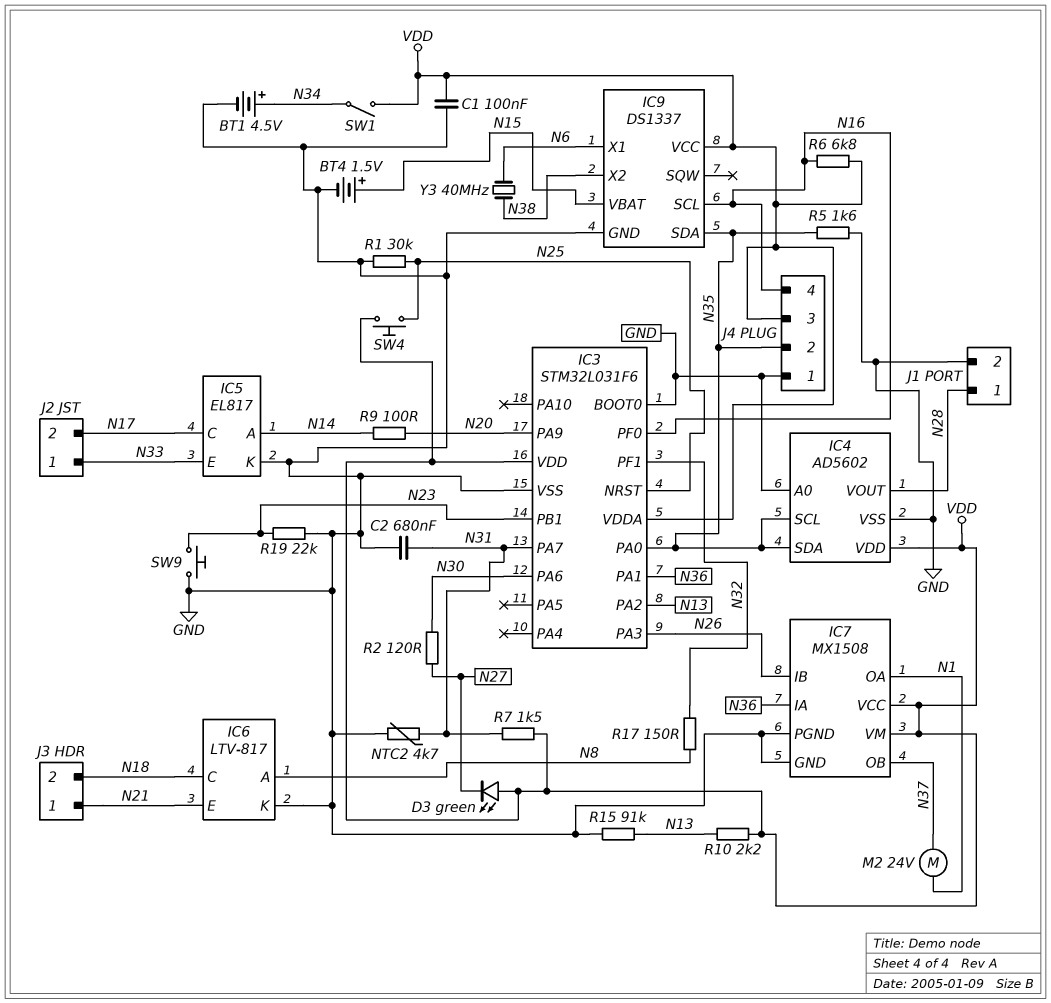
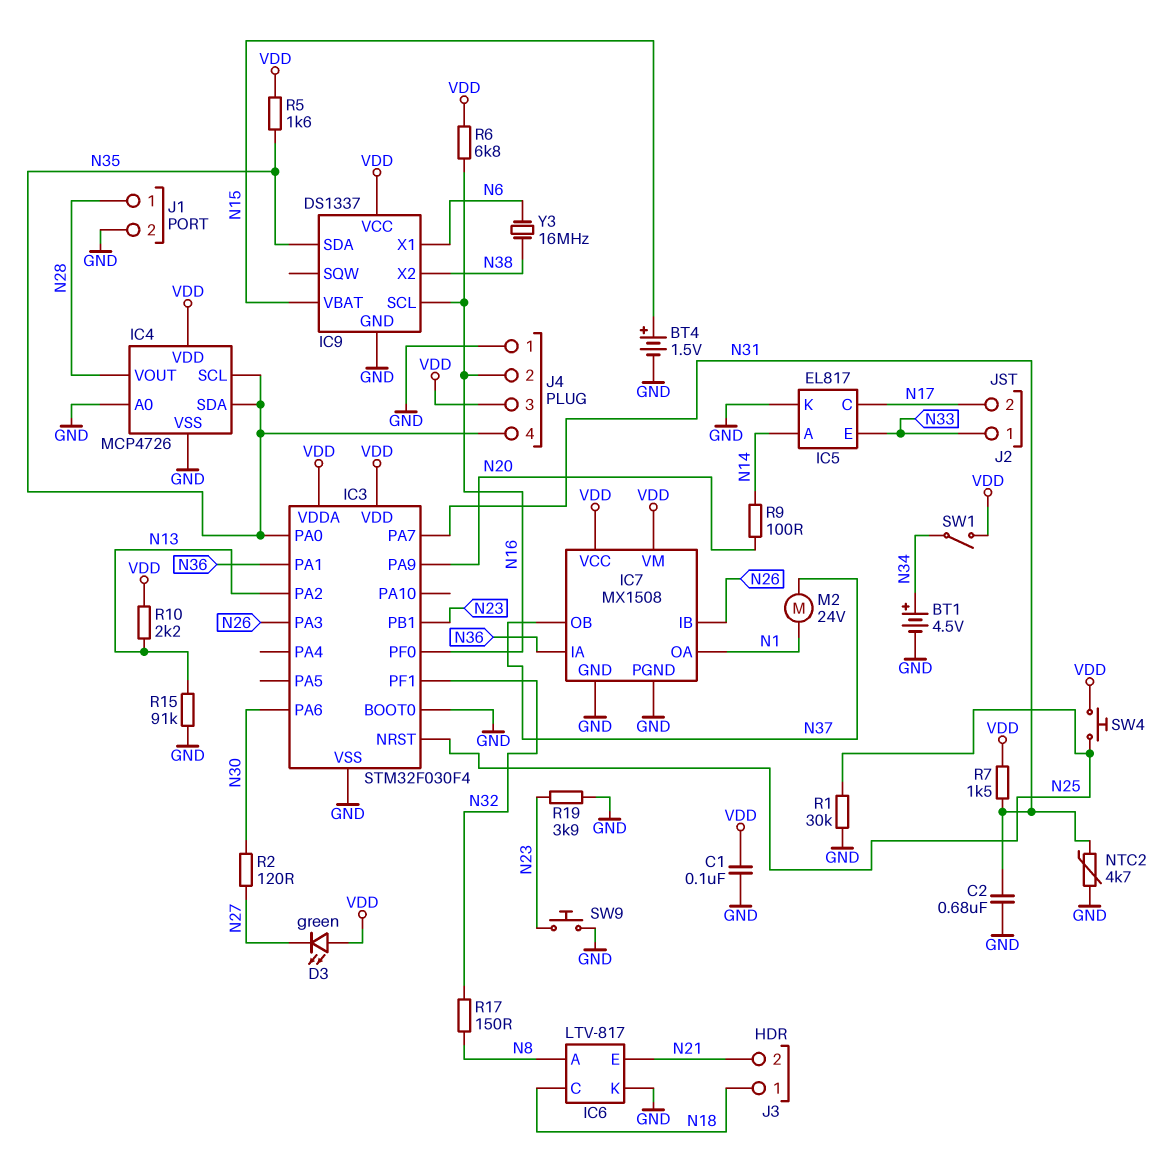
IC3: STM32L031F6 -> STM32F030F4
IC4: AD5602 -> MCP4726
J3 pin 1: N21 -> N18
J3 pin 2: N18 -> N21
J4 pin 2: N35 -> N16
J4 pin 4: N16 -> N35
R5: 1.6k (GND, N35) -> 1.6k (N35, VDD)
R19: 22k (GND, N23) -> 3.9k (GND, N23)
Y3: 40MHz (N6, N38) -> 16MHz (N6, N38)

